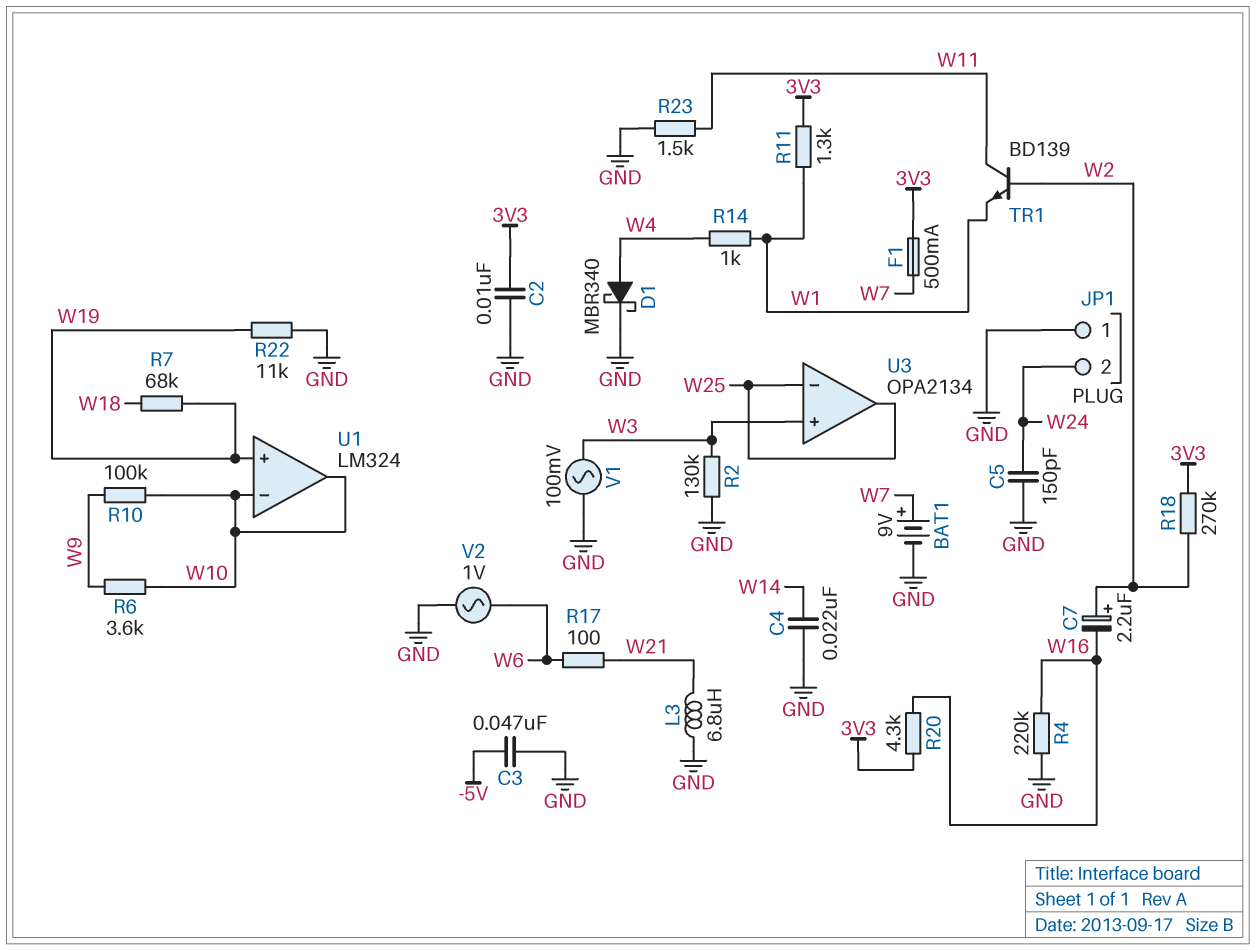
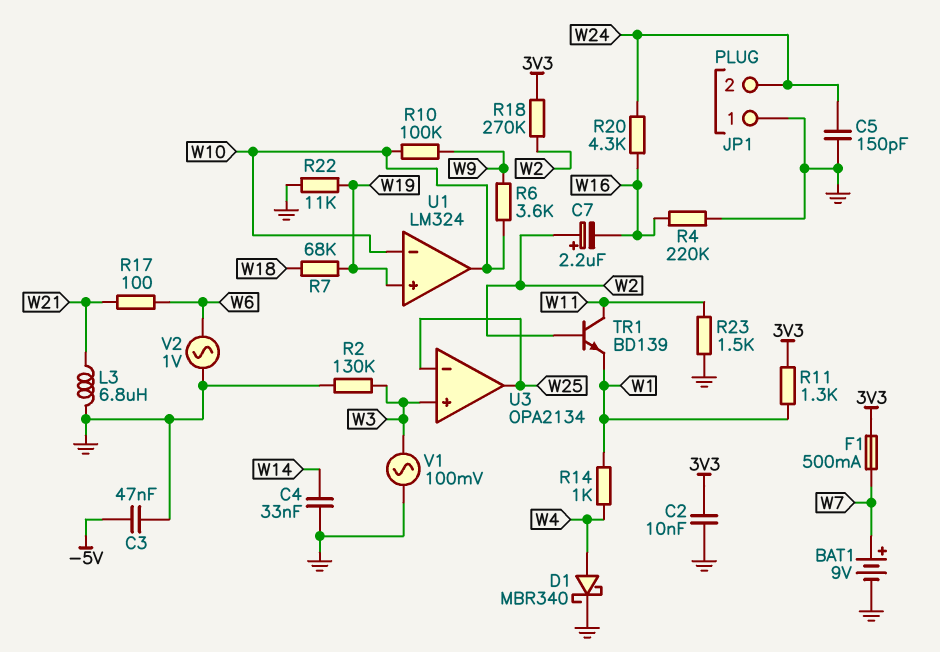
C4: 22nF (GND, W14) -> 33nF (GND, W14)
R20: 4.3k (3V3, W16) -> 4.3k (W16, W24)

